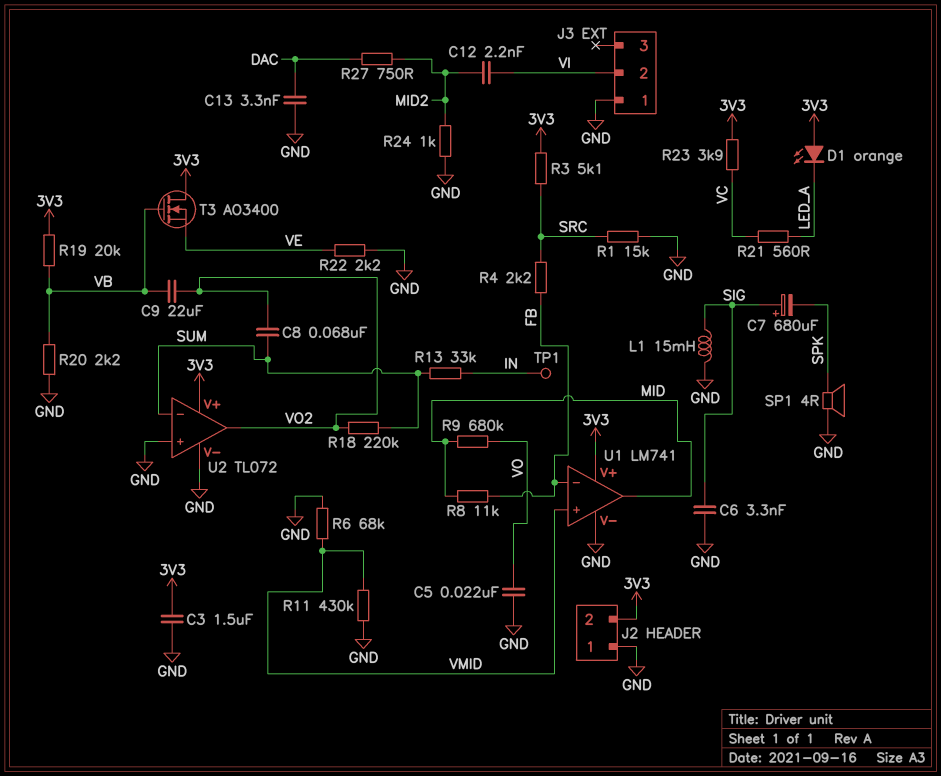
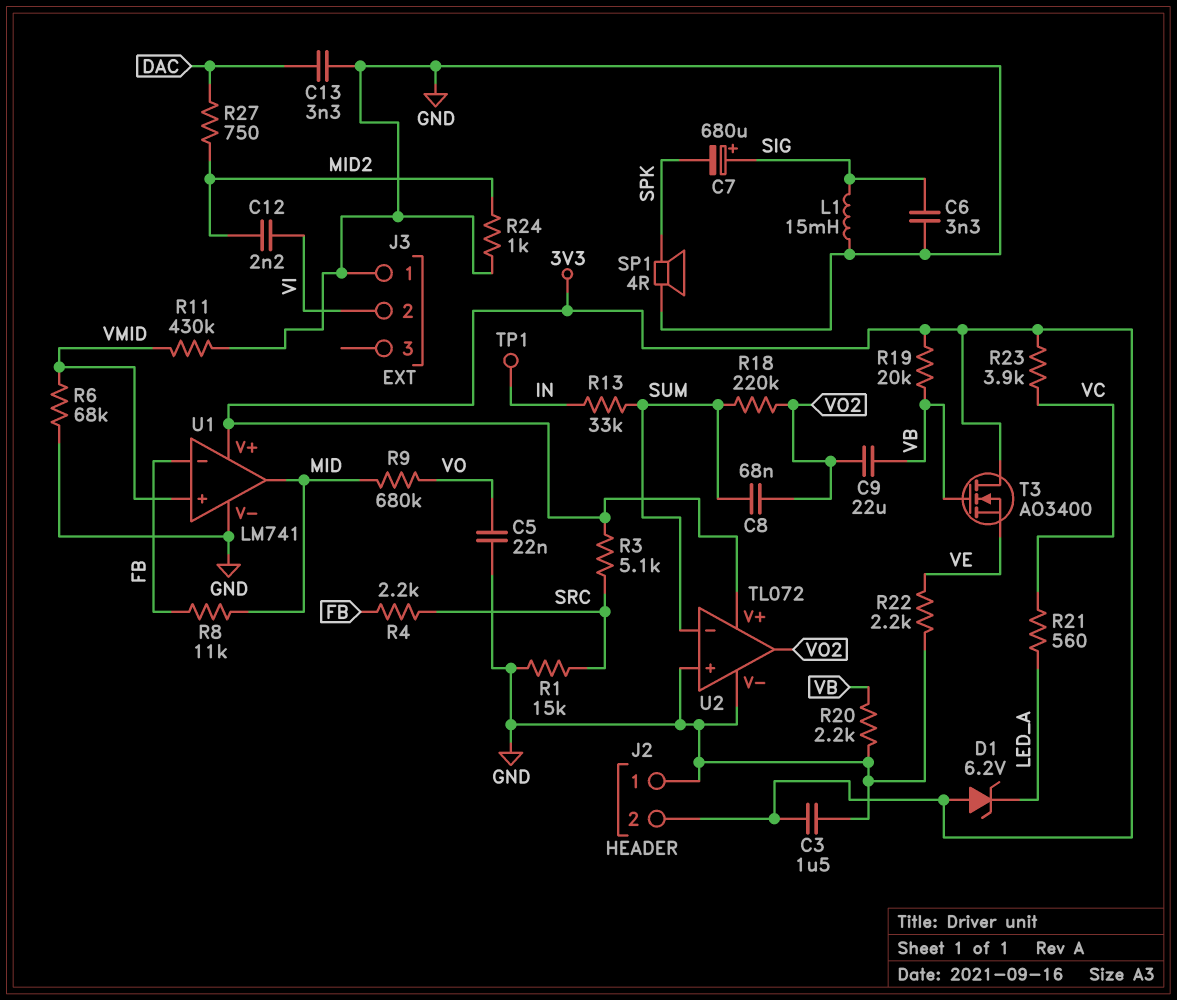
D1: LED orange (A 3V3, K LED_A) -> zener 6.2V (A 3V3, K LED_A)

